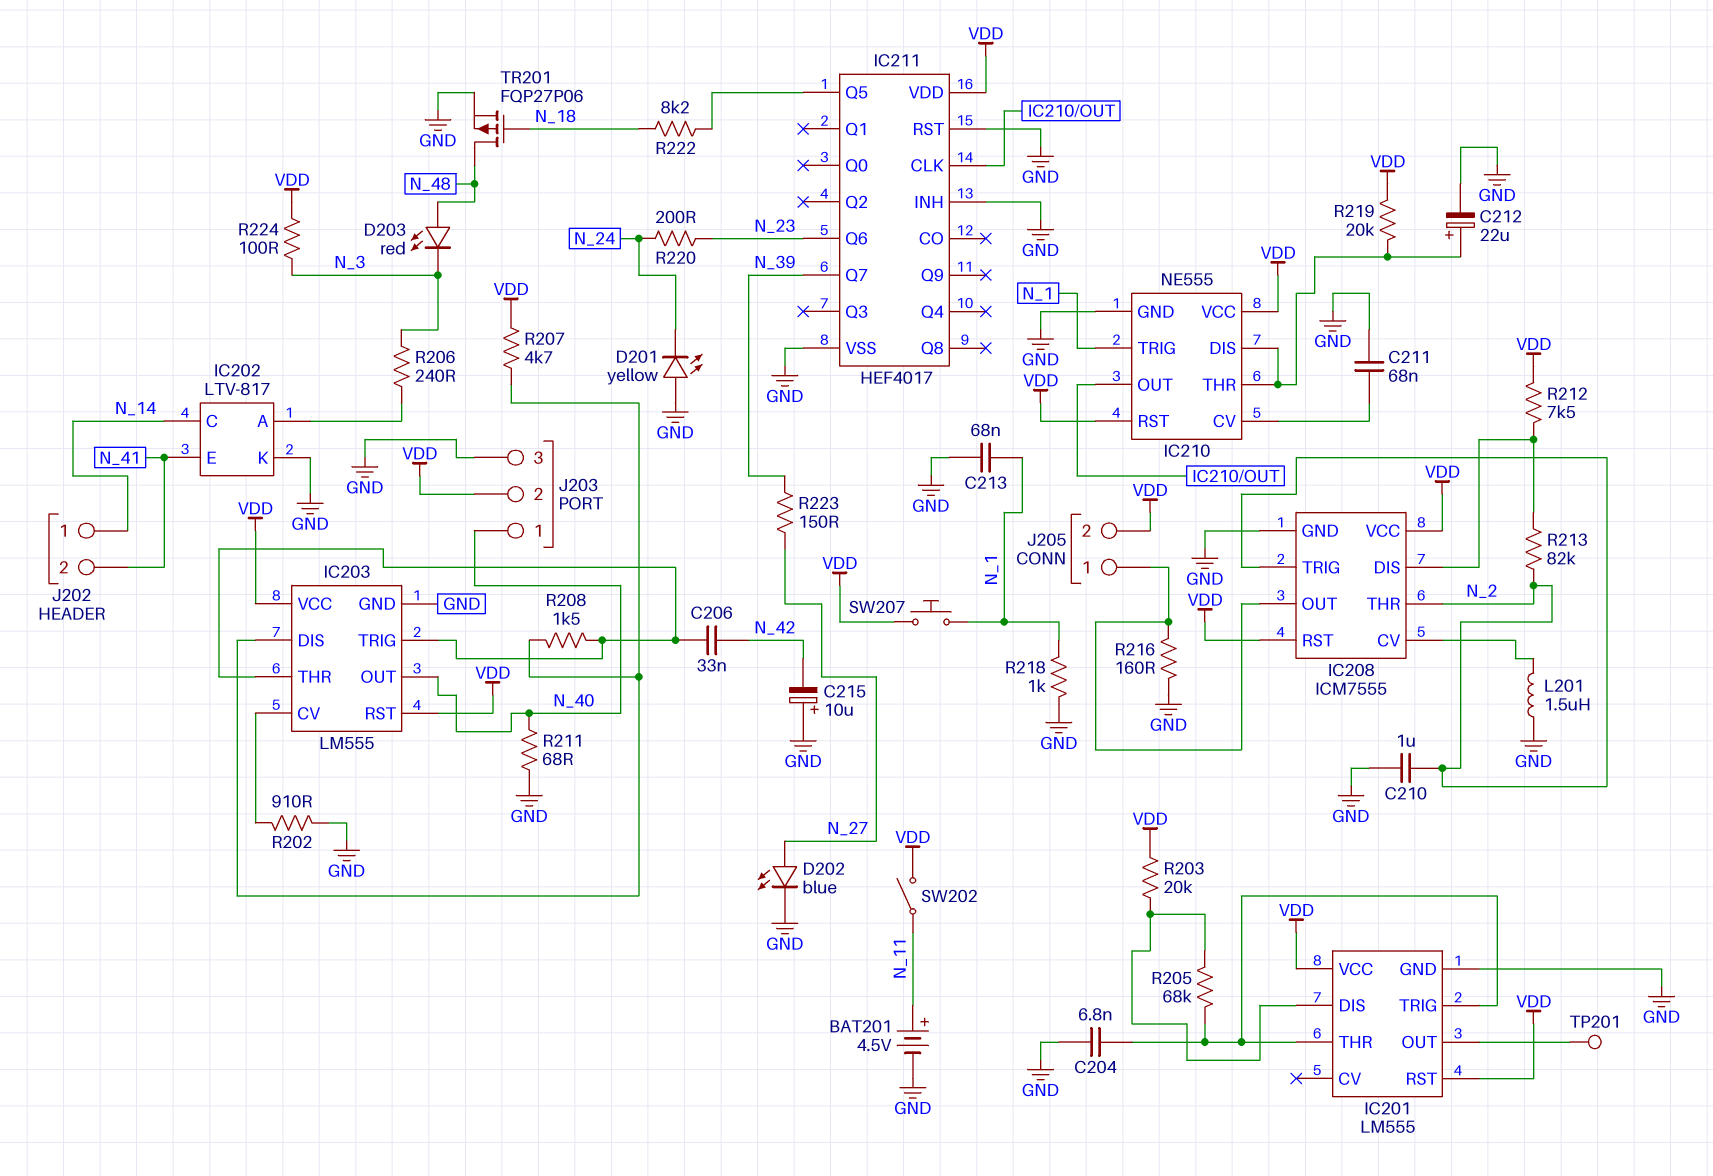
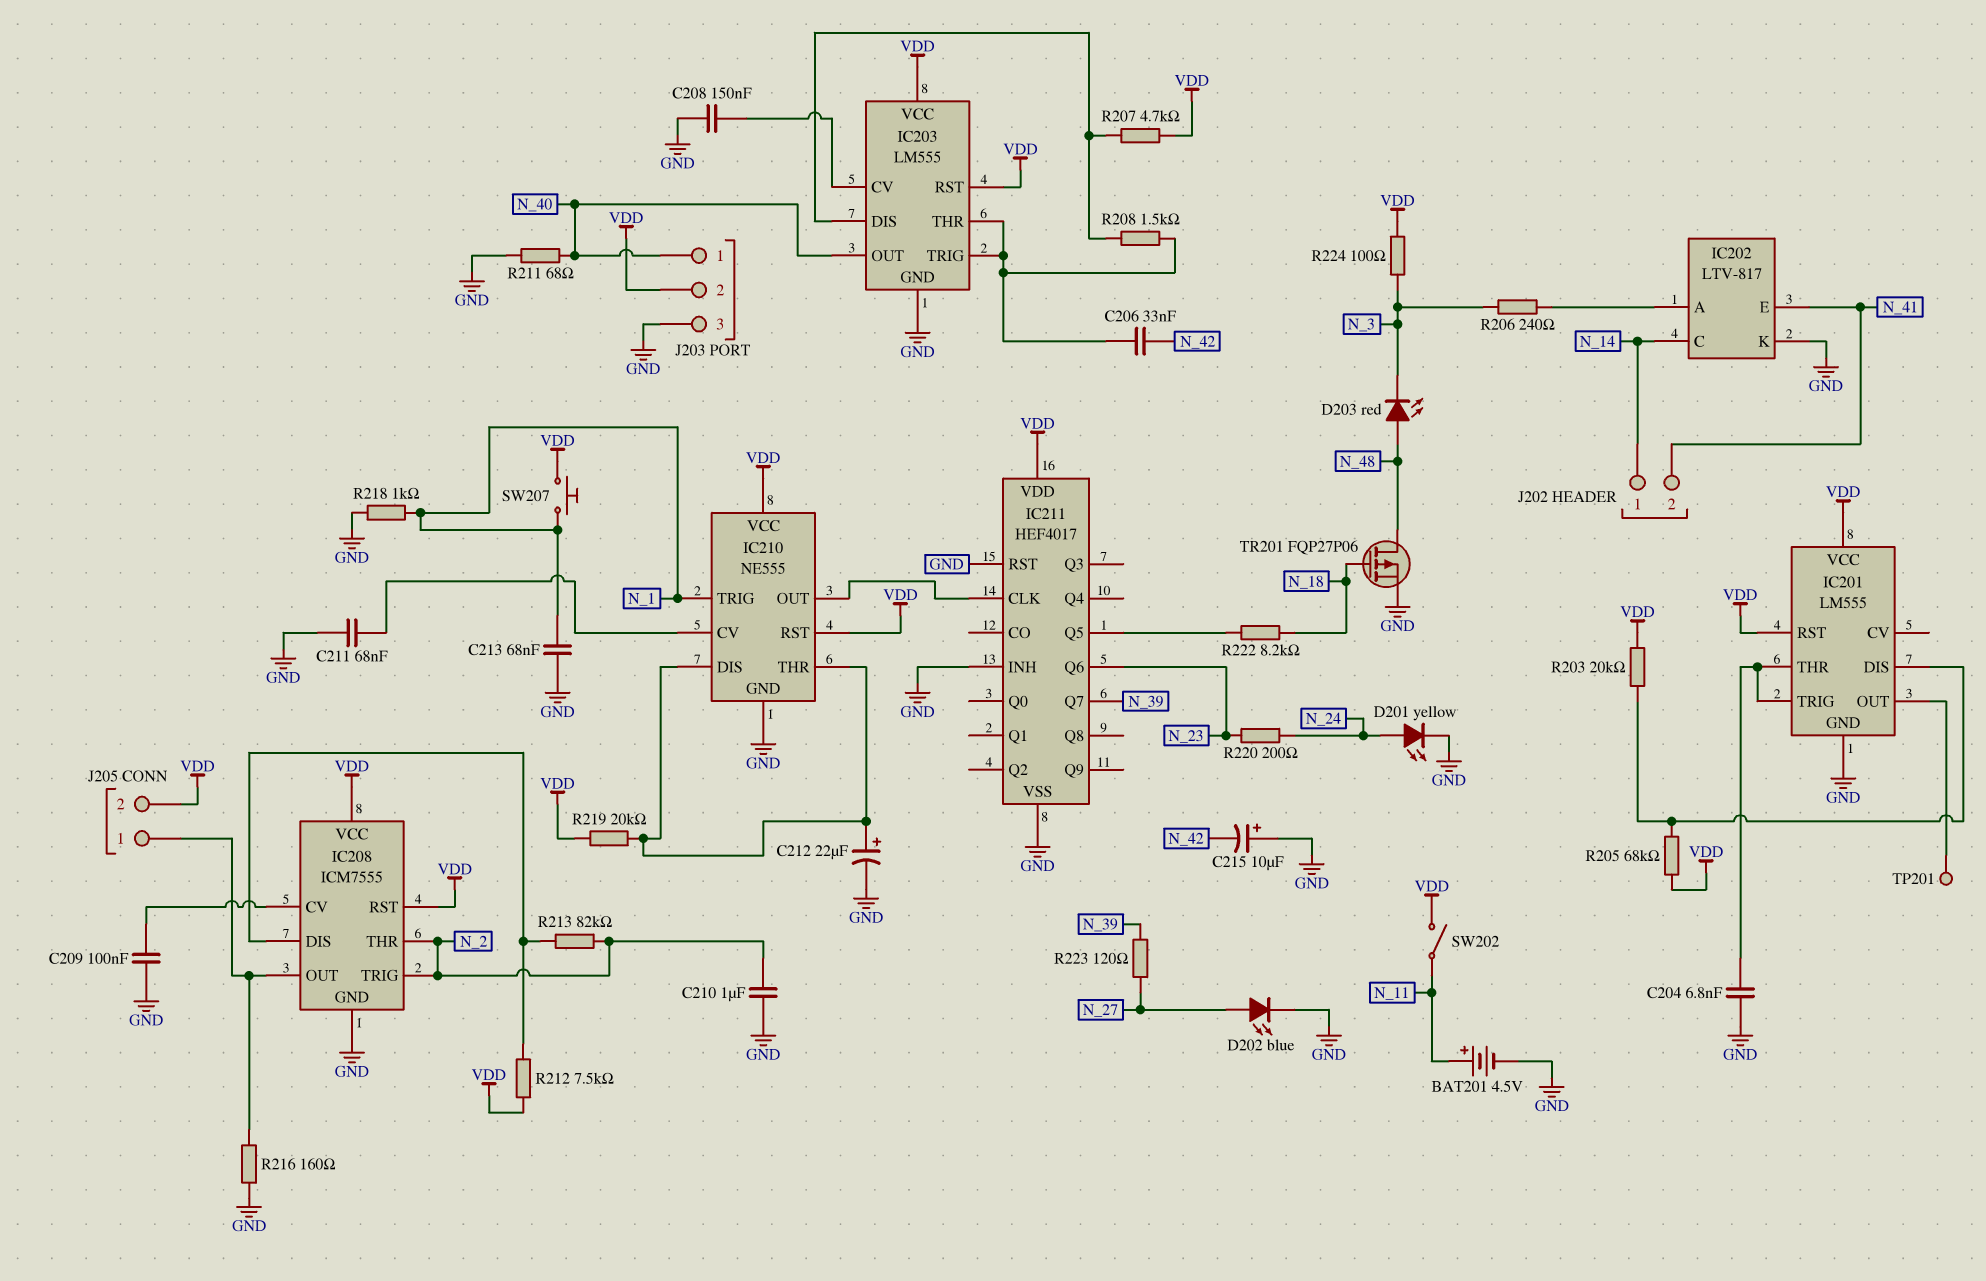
C208: none -> 150nF (GND, IC203/CV)
C209: none -> 100nF (GND, IC208/CV)
D201: LED yellow (A GND, K N_24) -> LED yellow (A N_24, K GND)
L201: 1.5uH (GND, IC208/CV) -> none
R202: 910 (GND, IC203/CV) -> none
R205: 68k (IC201/DIS, IC201/THR) -> 68k (IC201/DIS, VDD)
R223: 150 (N_27, N_39) -> 120 (N_27, N_39)

